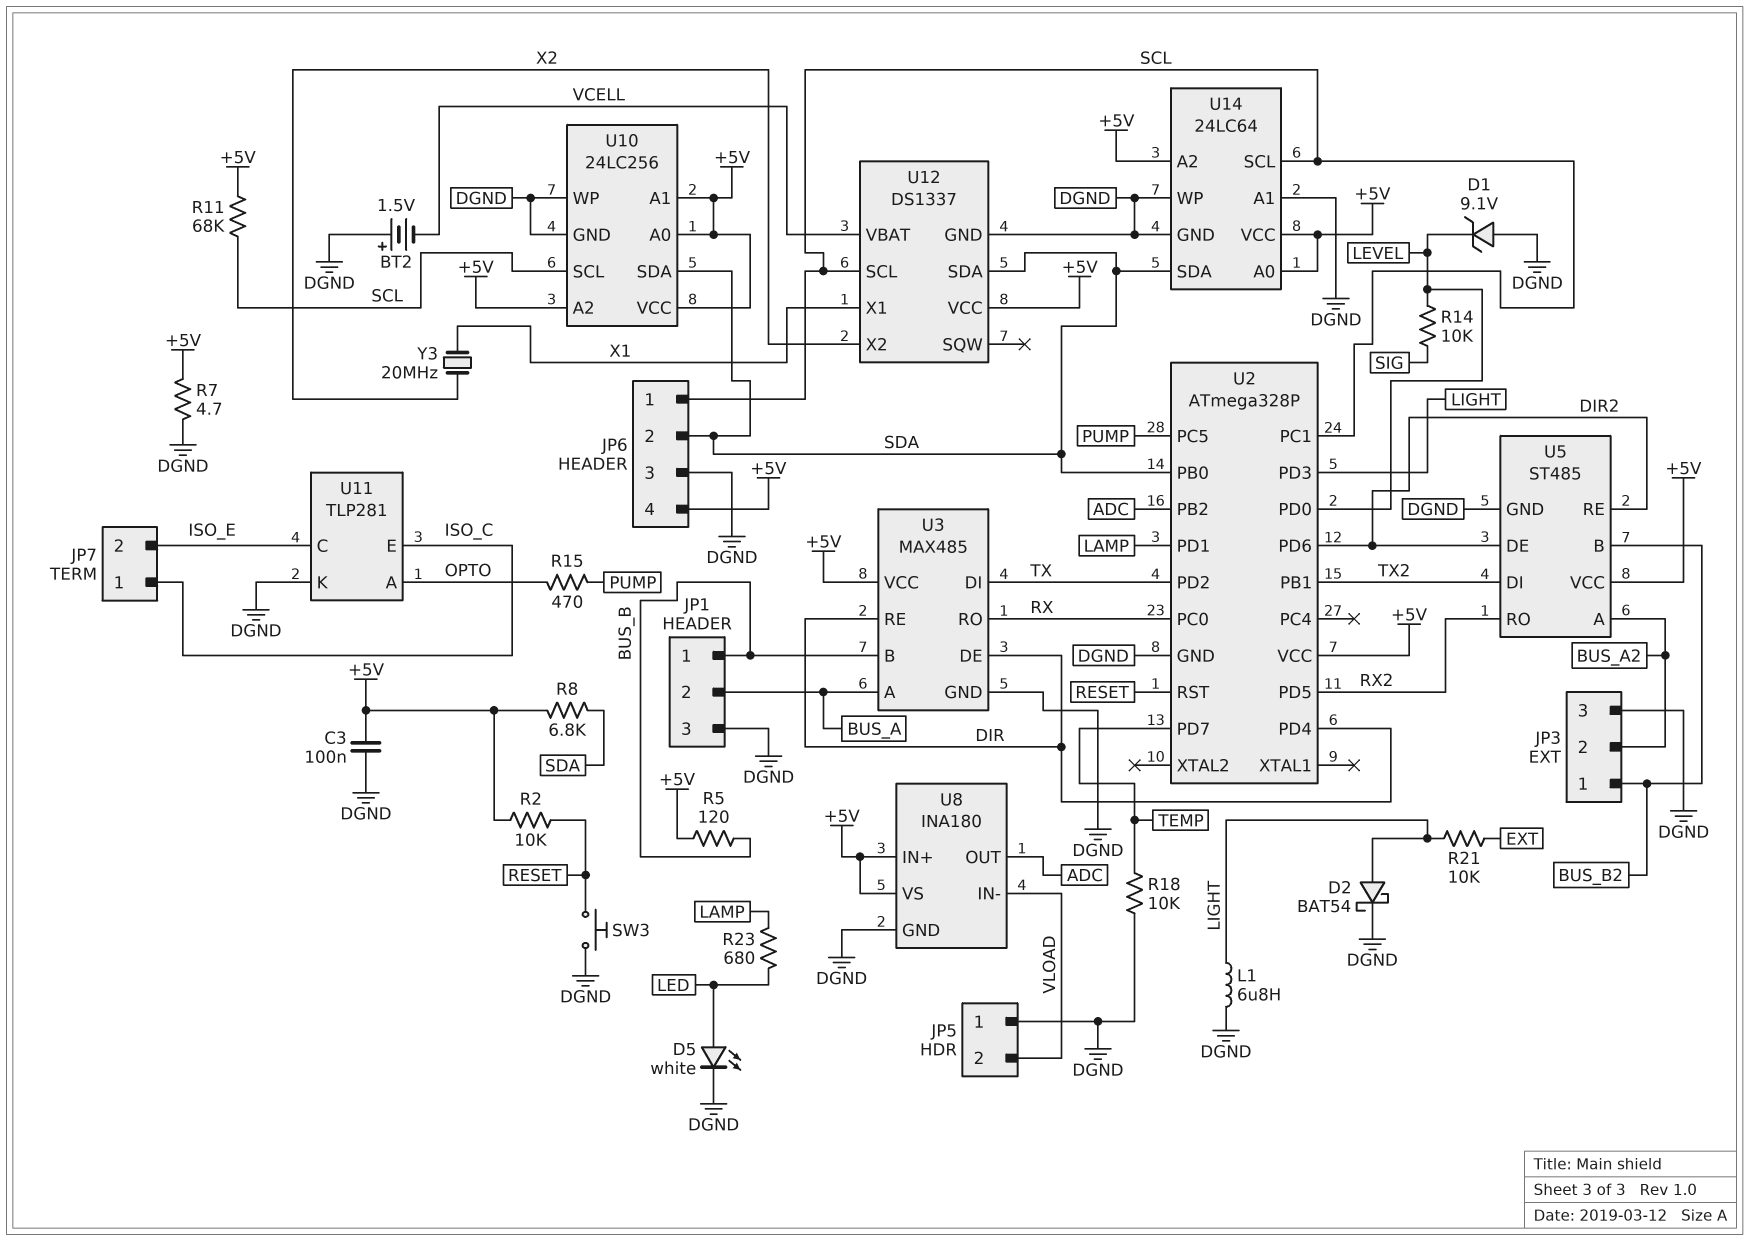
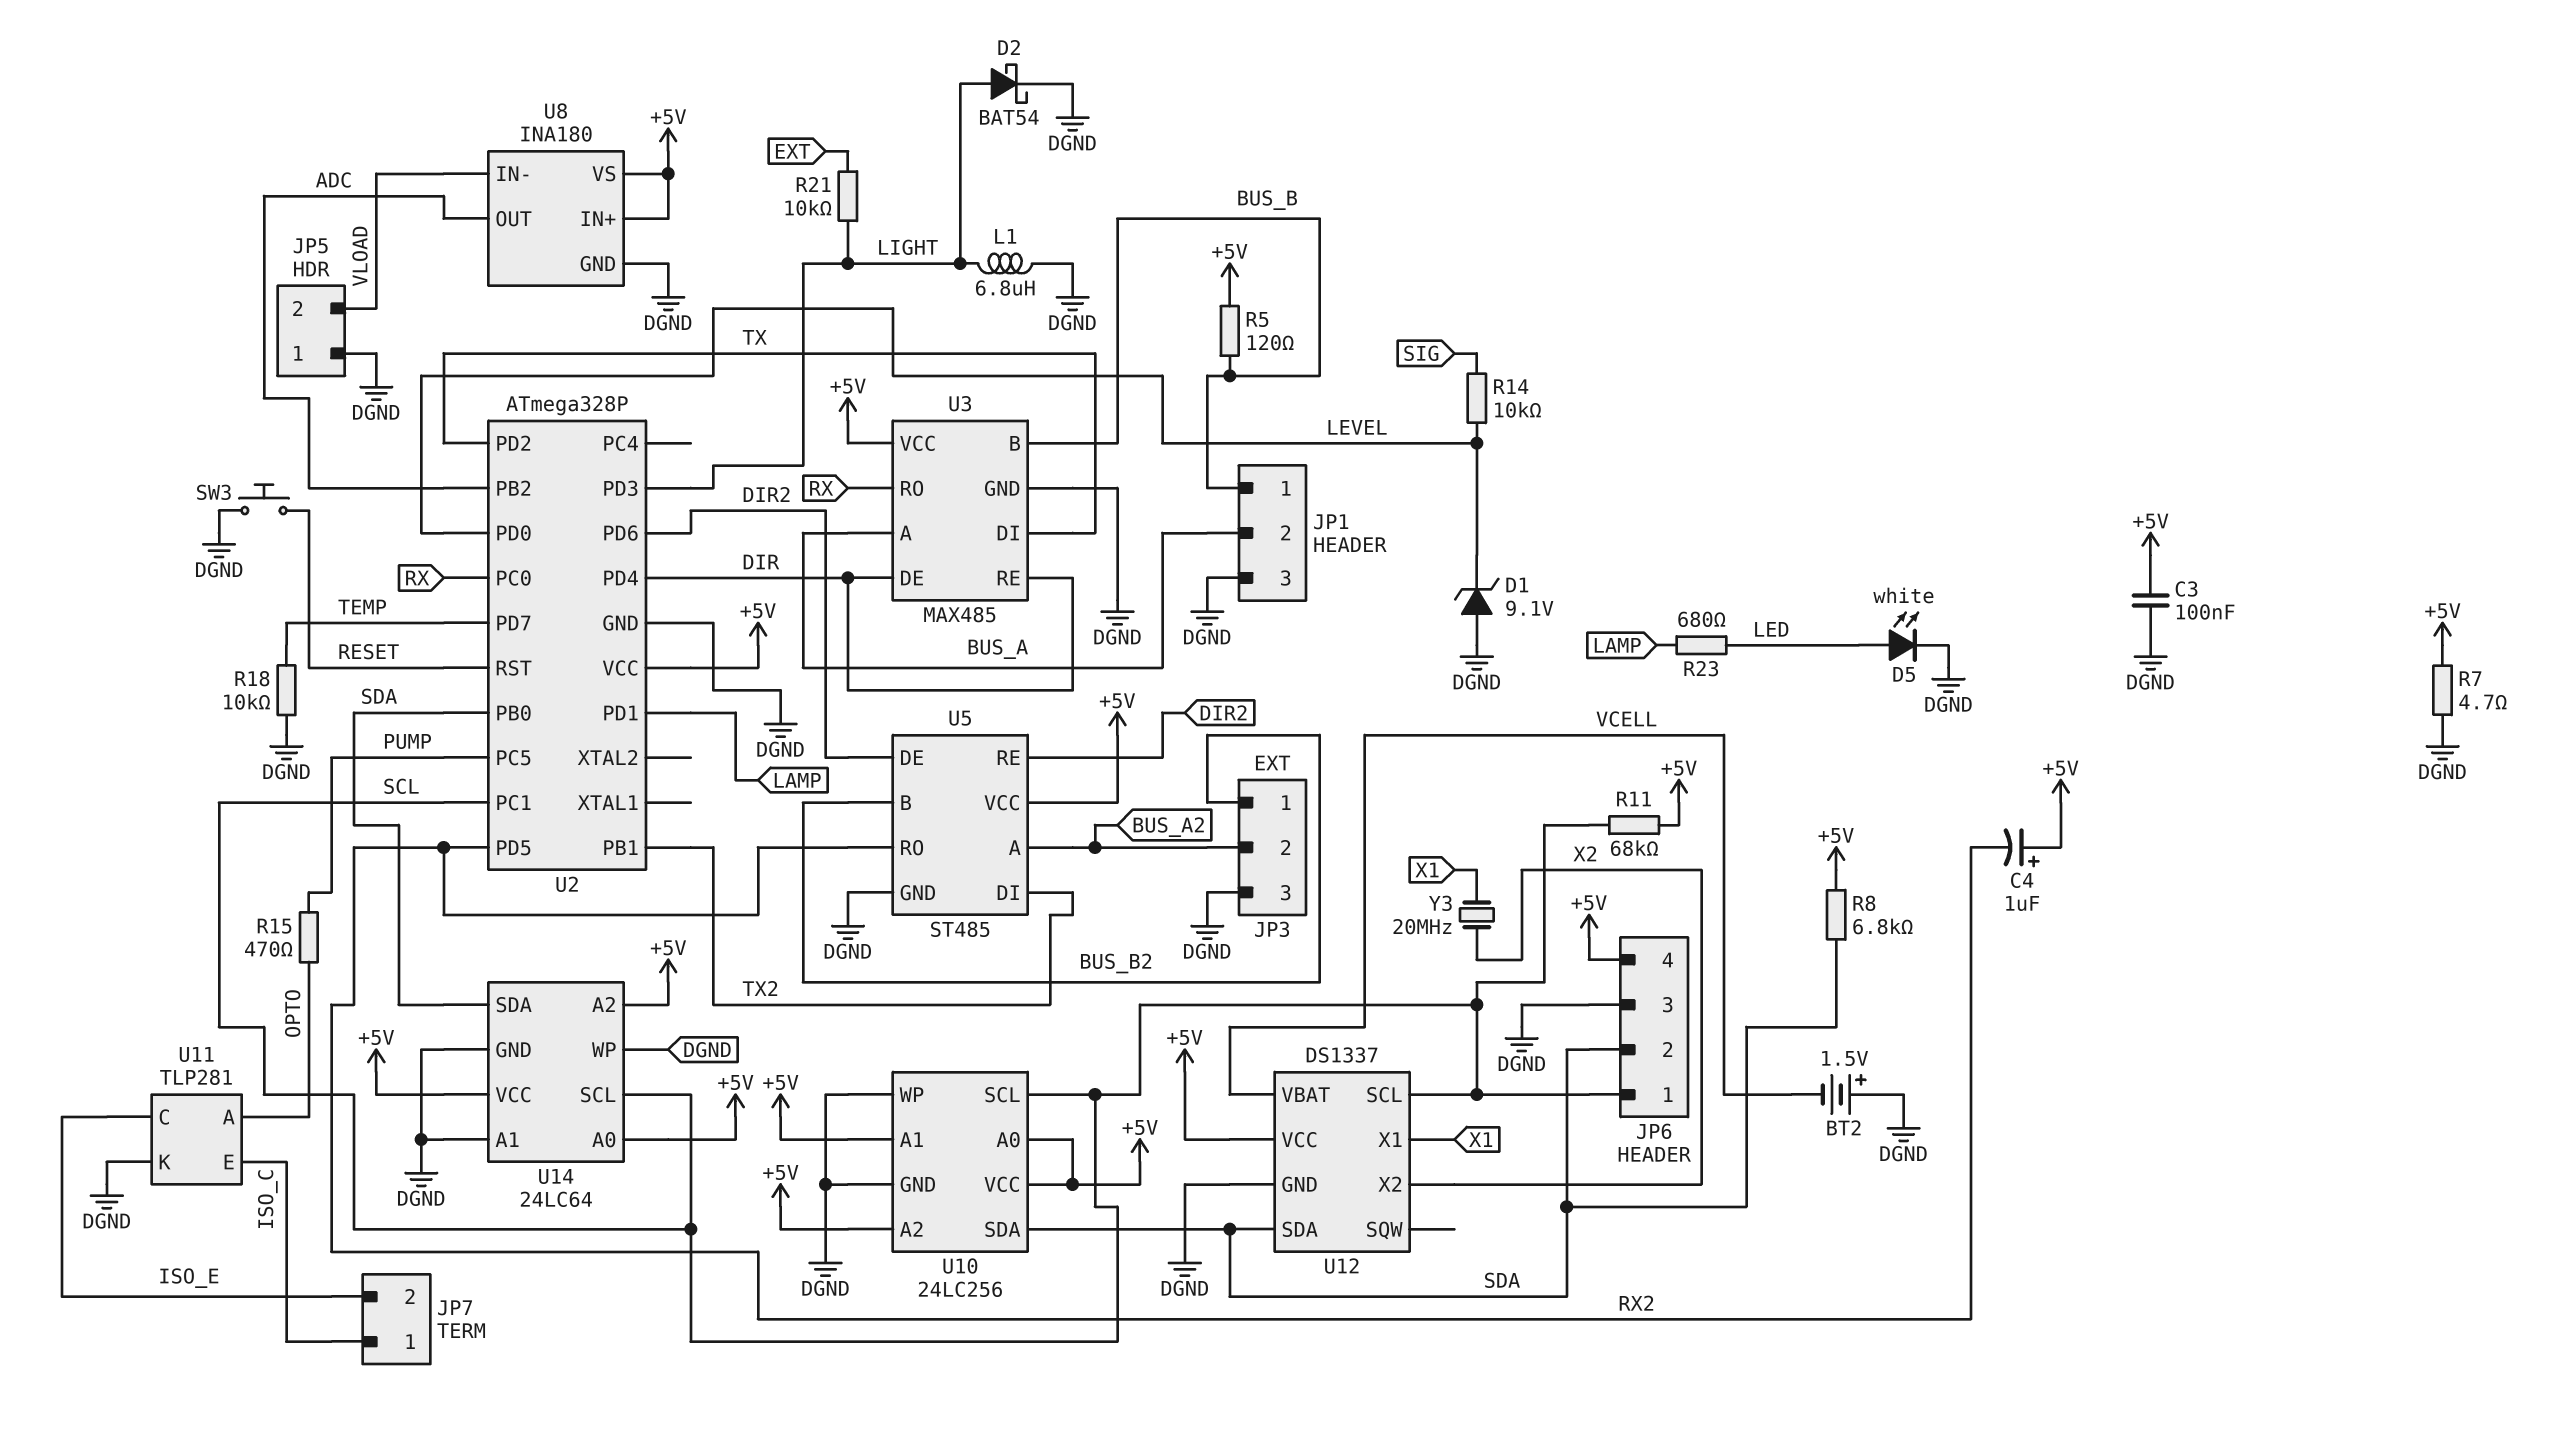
C4: none -> 1uF (plus +5V, minus RX2)
R2: 10k (+5V, RESET) -> none

